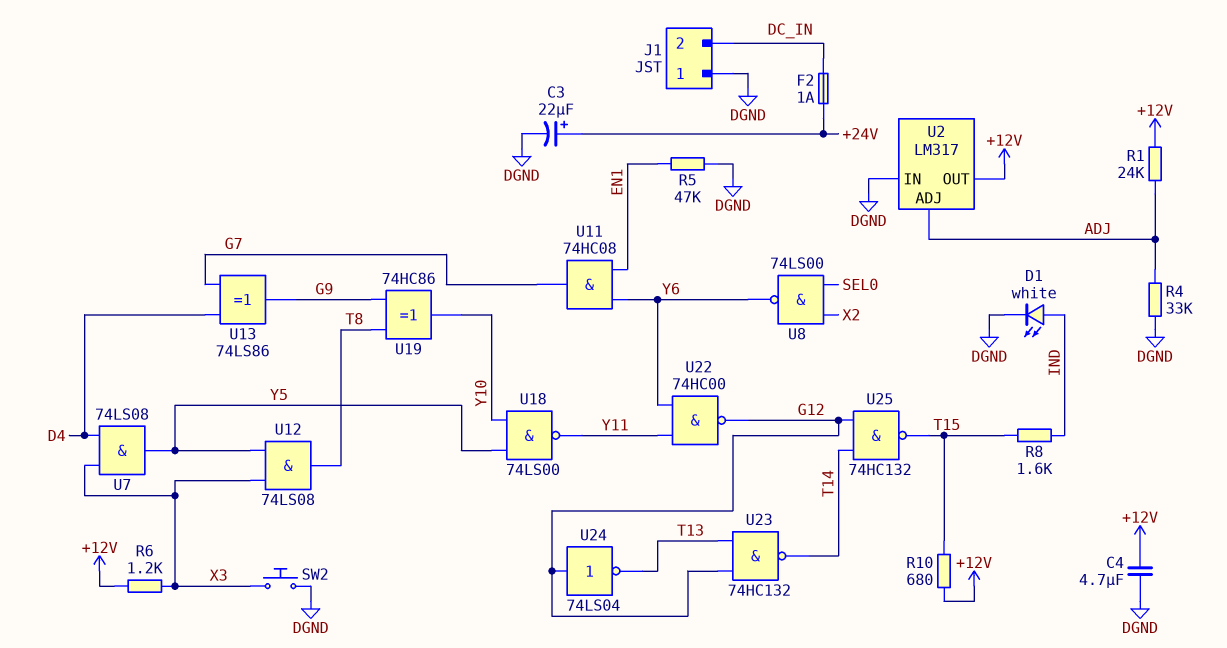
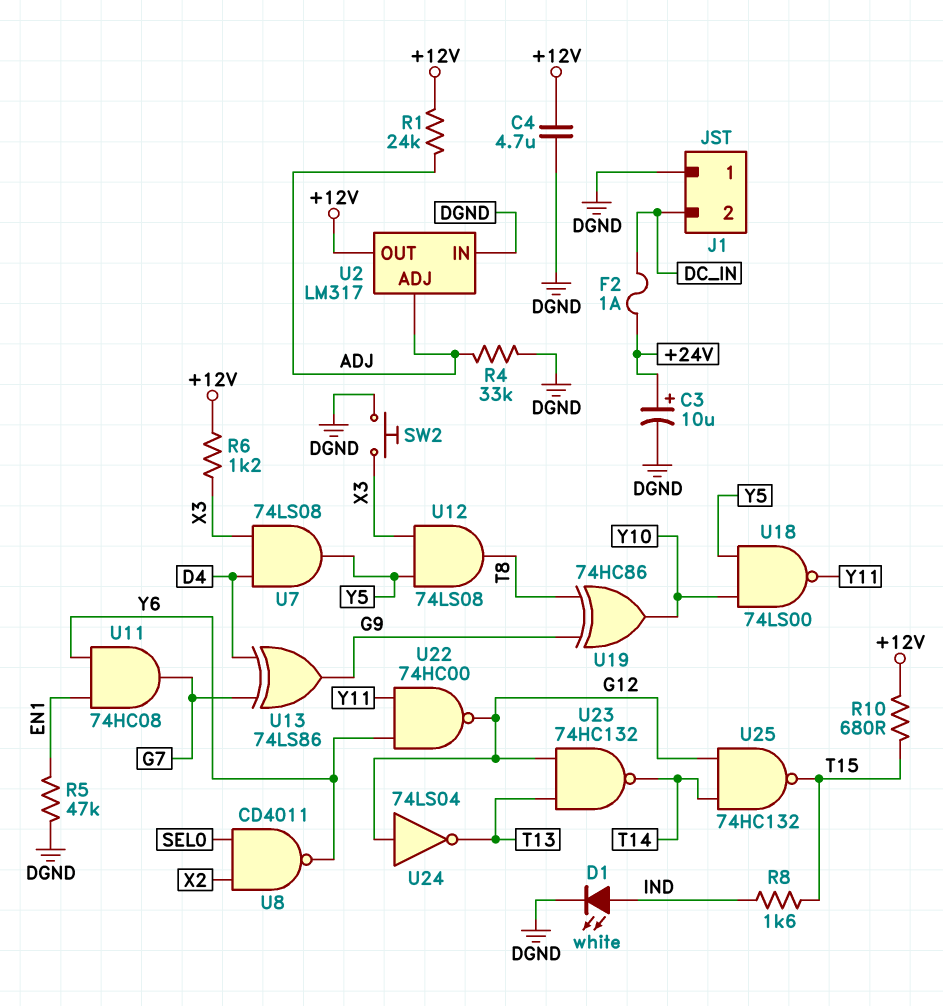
C3: 22uF (plus +24V, minus DGND) -> 10uF (plus +24V, minus DGND)
U8: NAND 74LS00 (in SEL0, in X2, out Y6) -> NAND CD4011 (in SEL0, in X2, out Y6)

